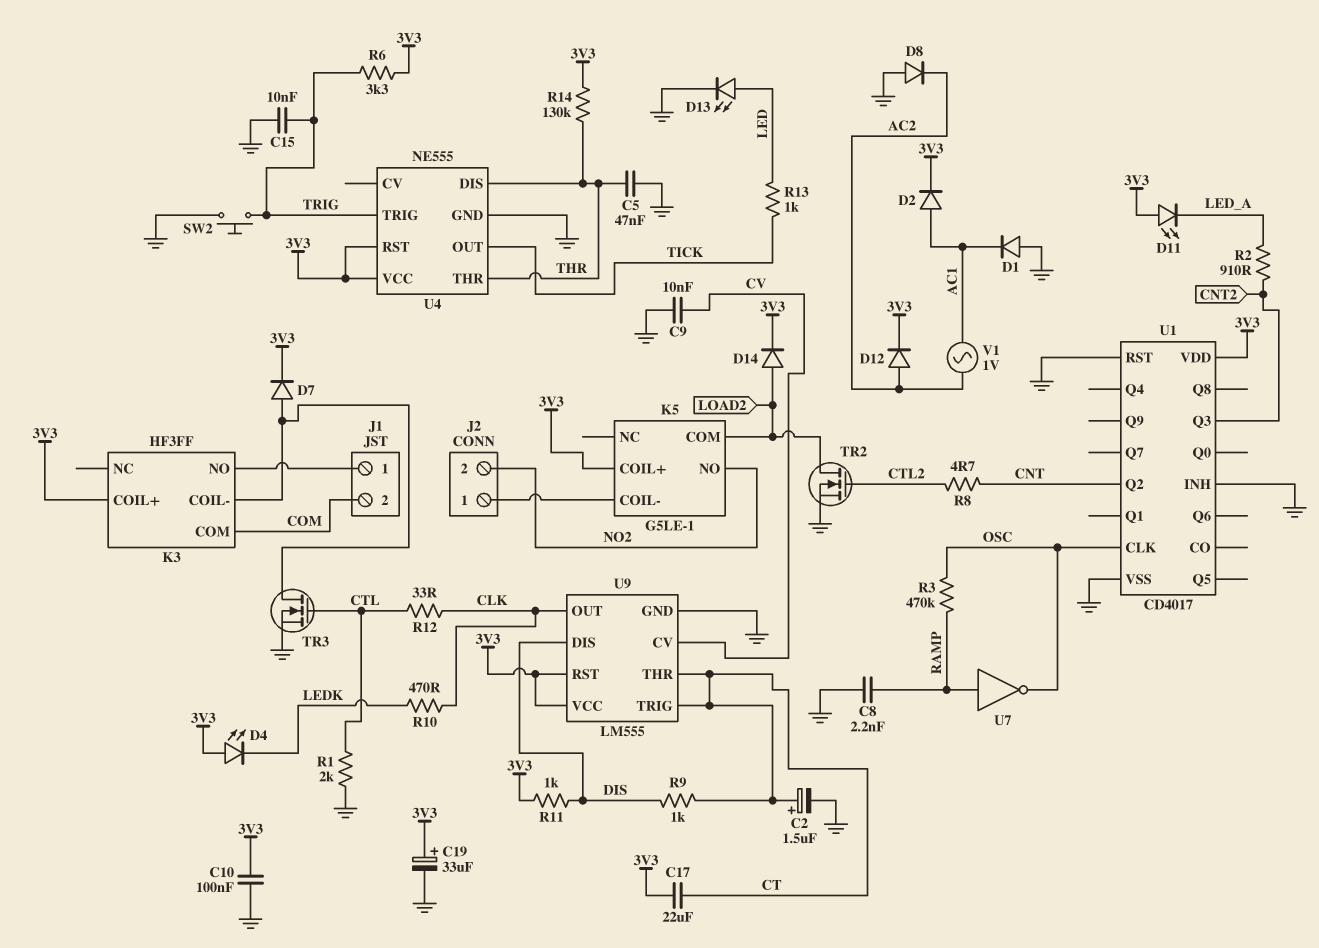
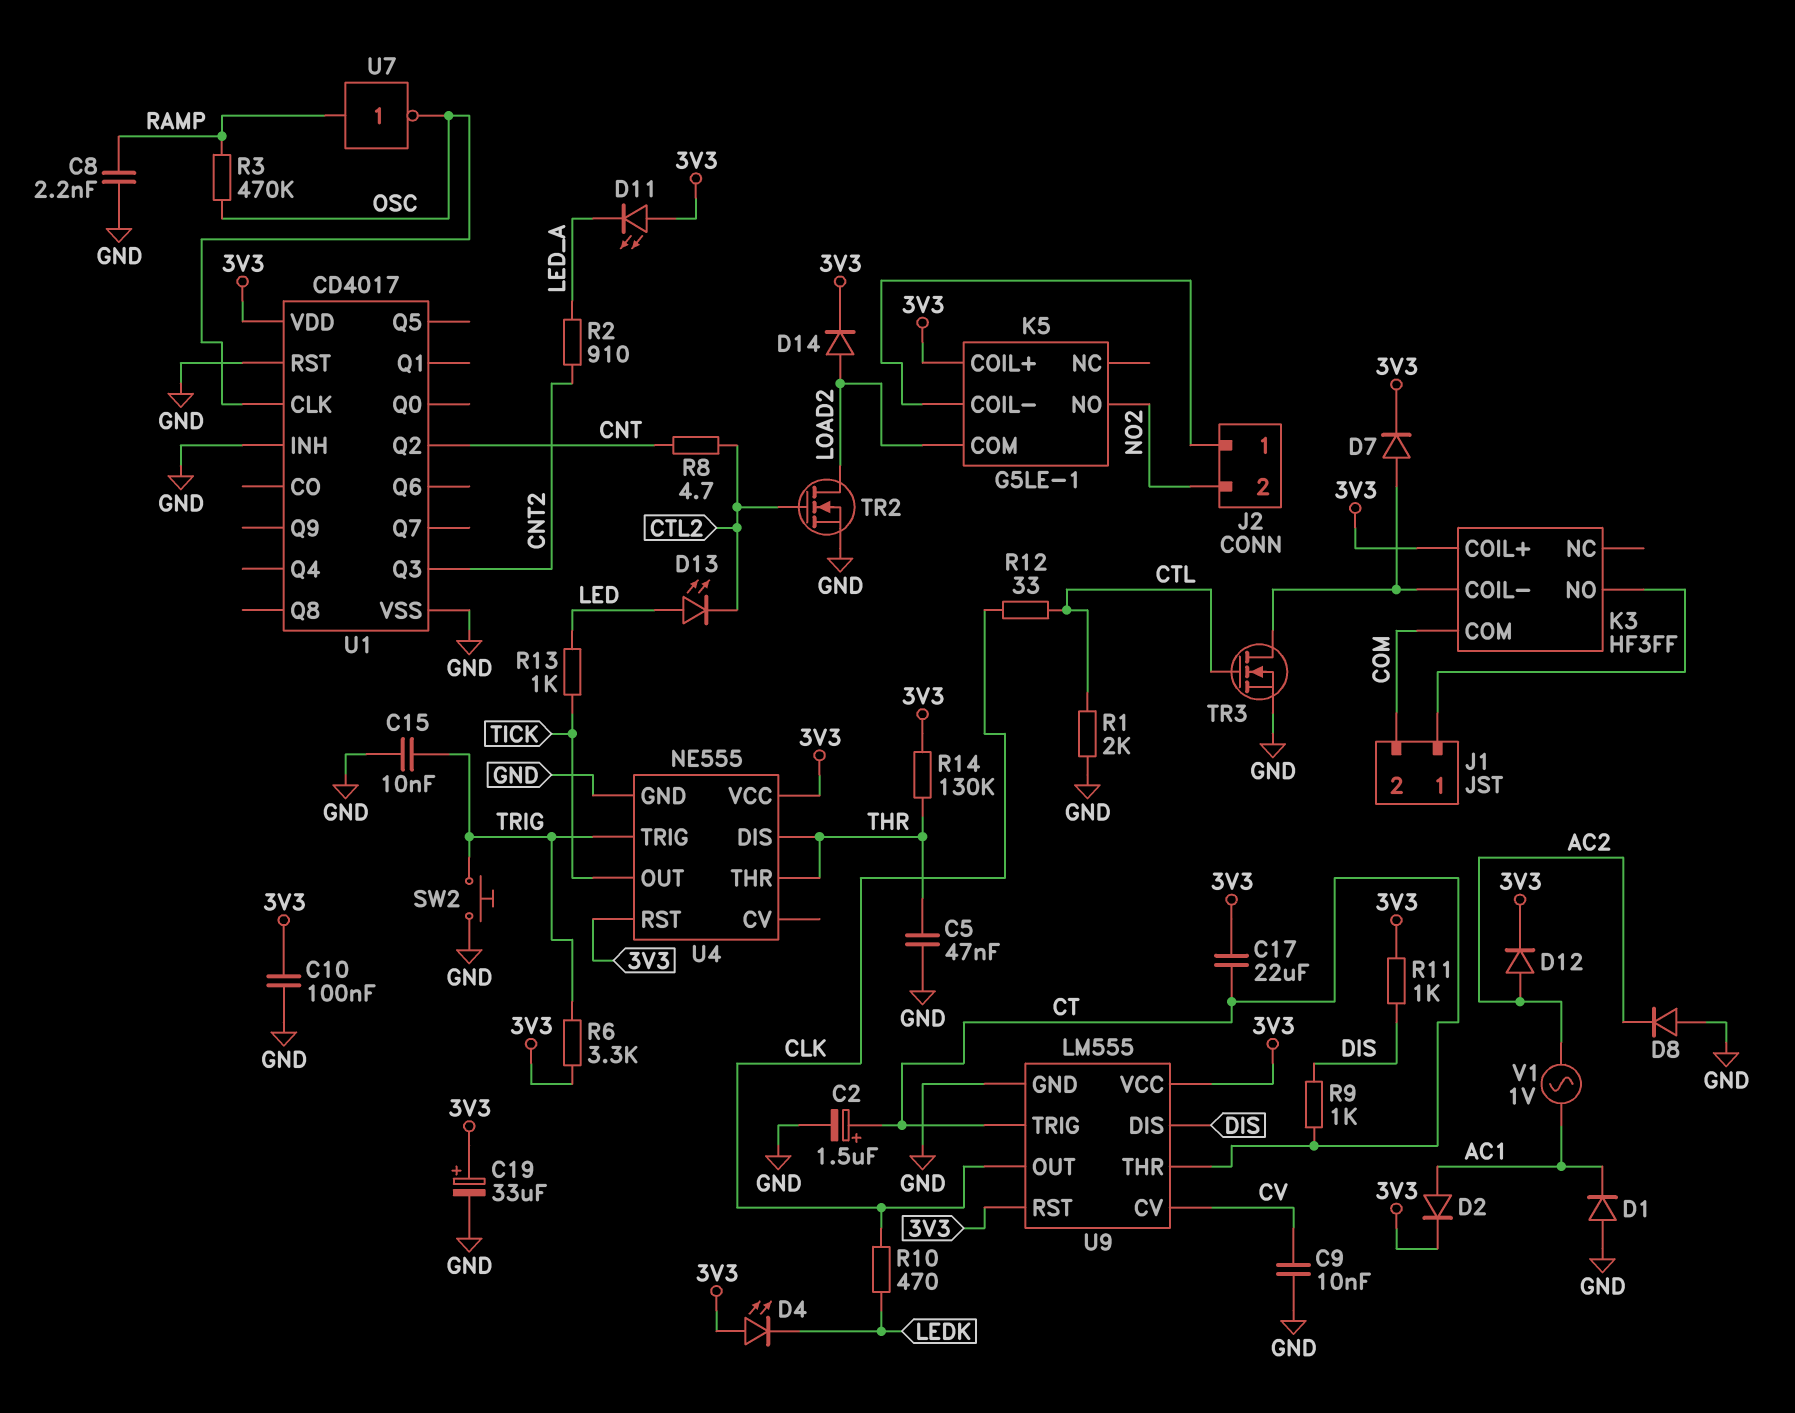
D13: LED (A LED, K GND) -> LED (A LED, K CTL2)

